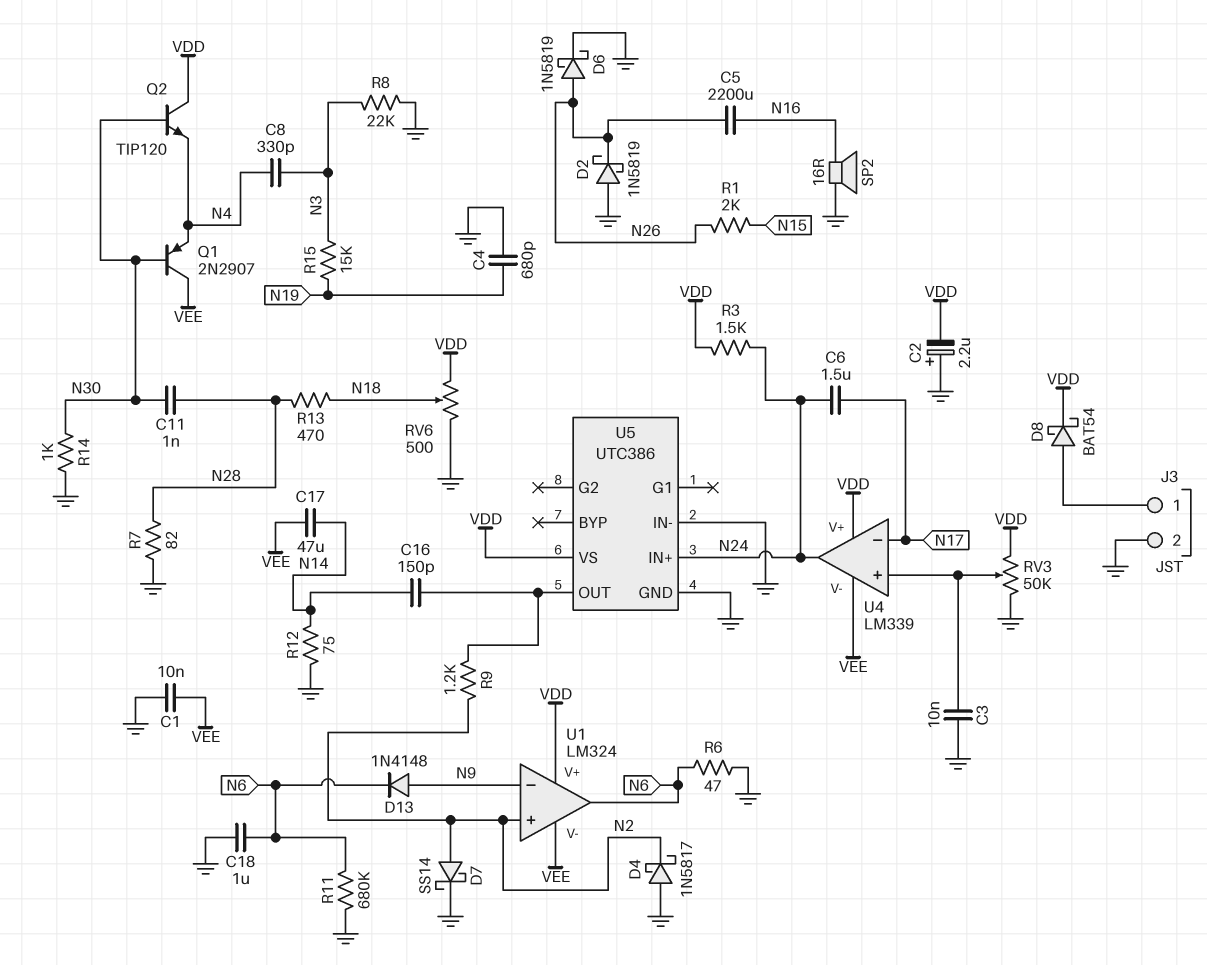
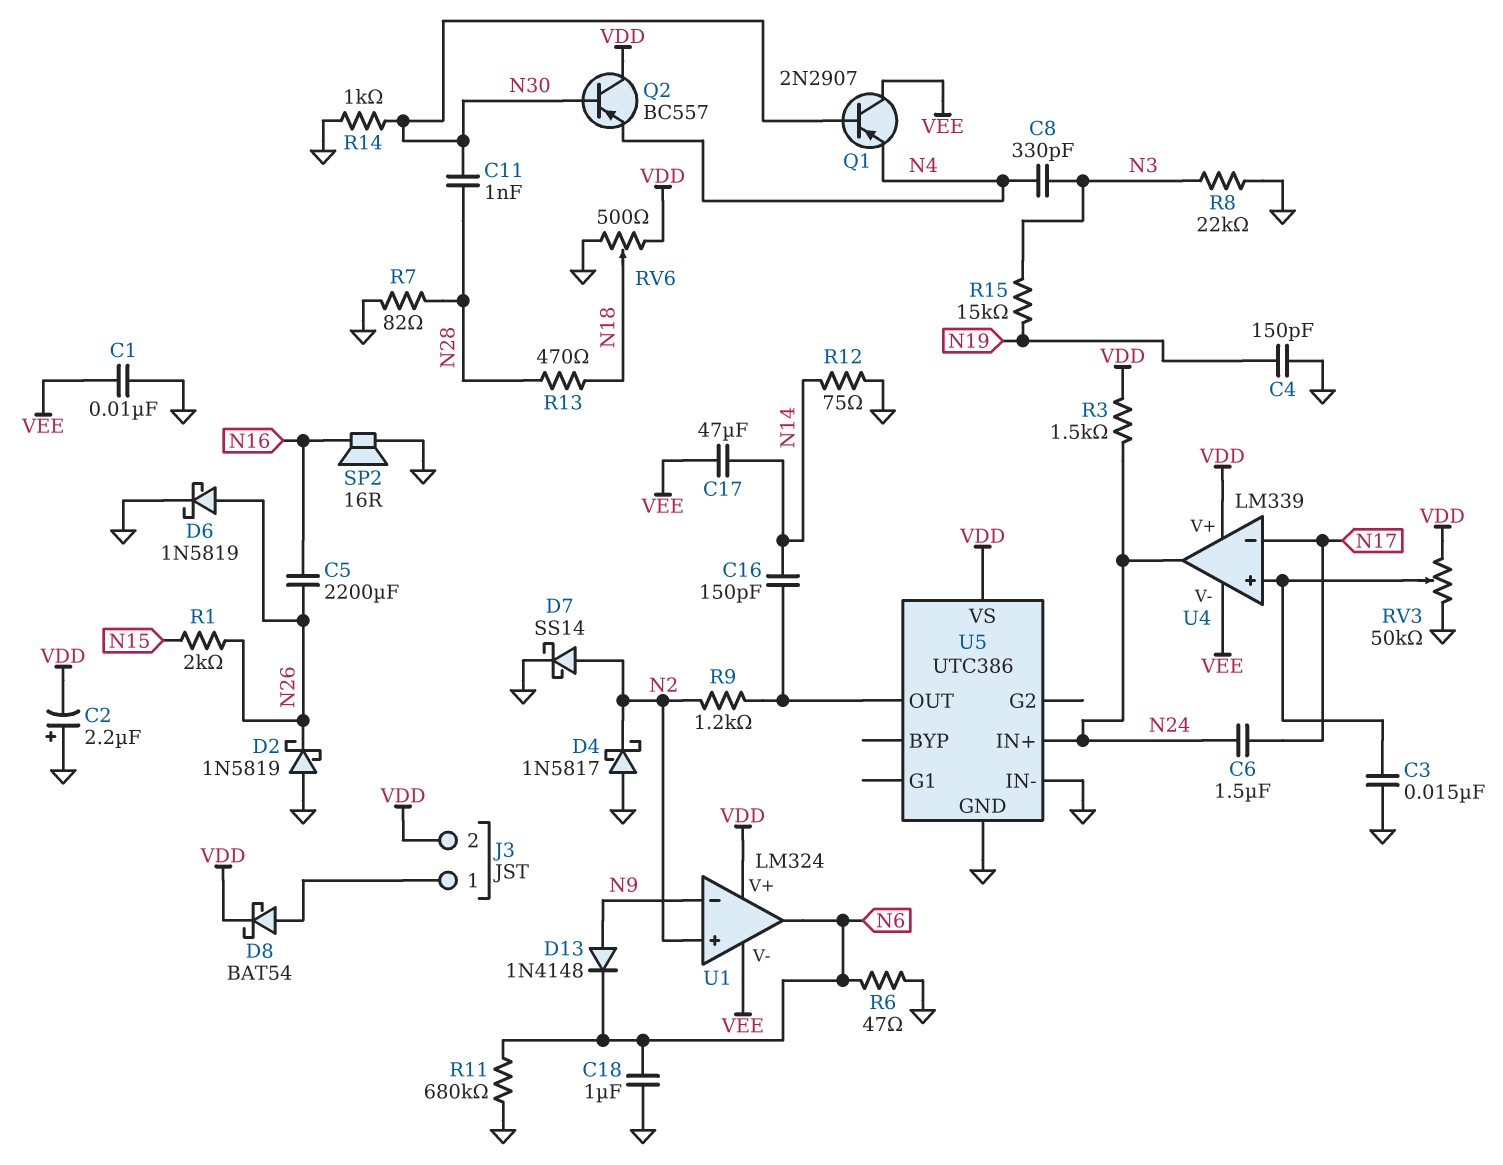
C3: 10nF (GND, U4/in+) -> 15nF (GND, U4/in+)
C4: 680pF (GND, N19) -> 150pF (GND, N19)
J3 pin 2: GND -> VDD
Q2: NPN TIP120 (B N30, C VDD, E N4) -> PNP BC557 (B N30, C VDD, E N4)

